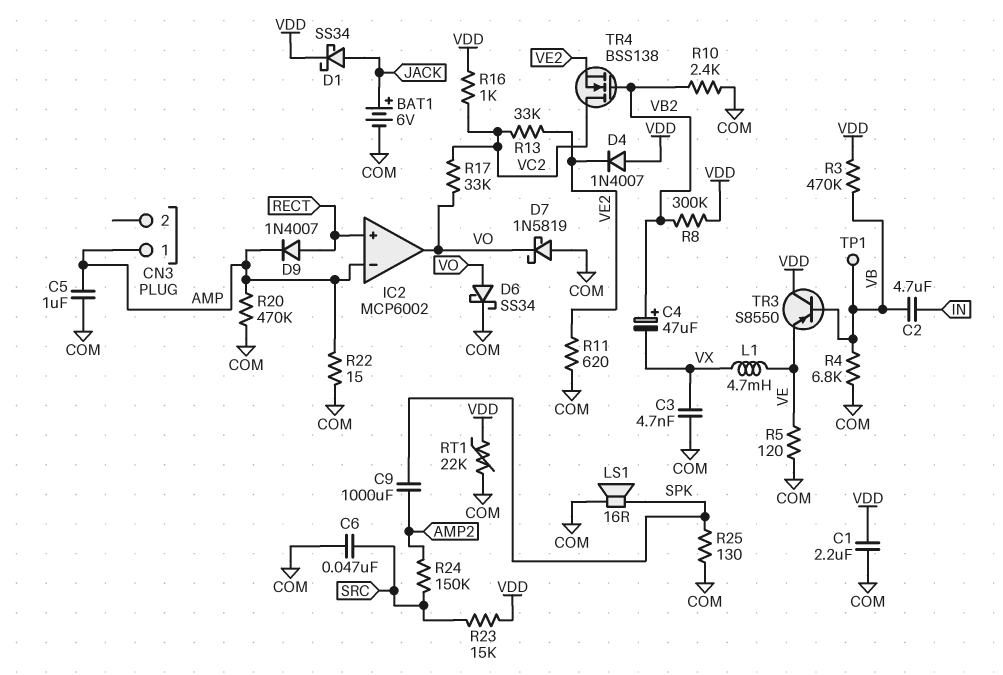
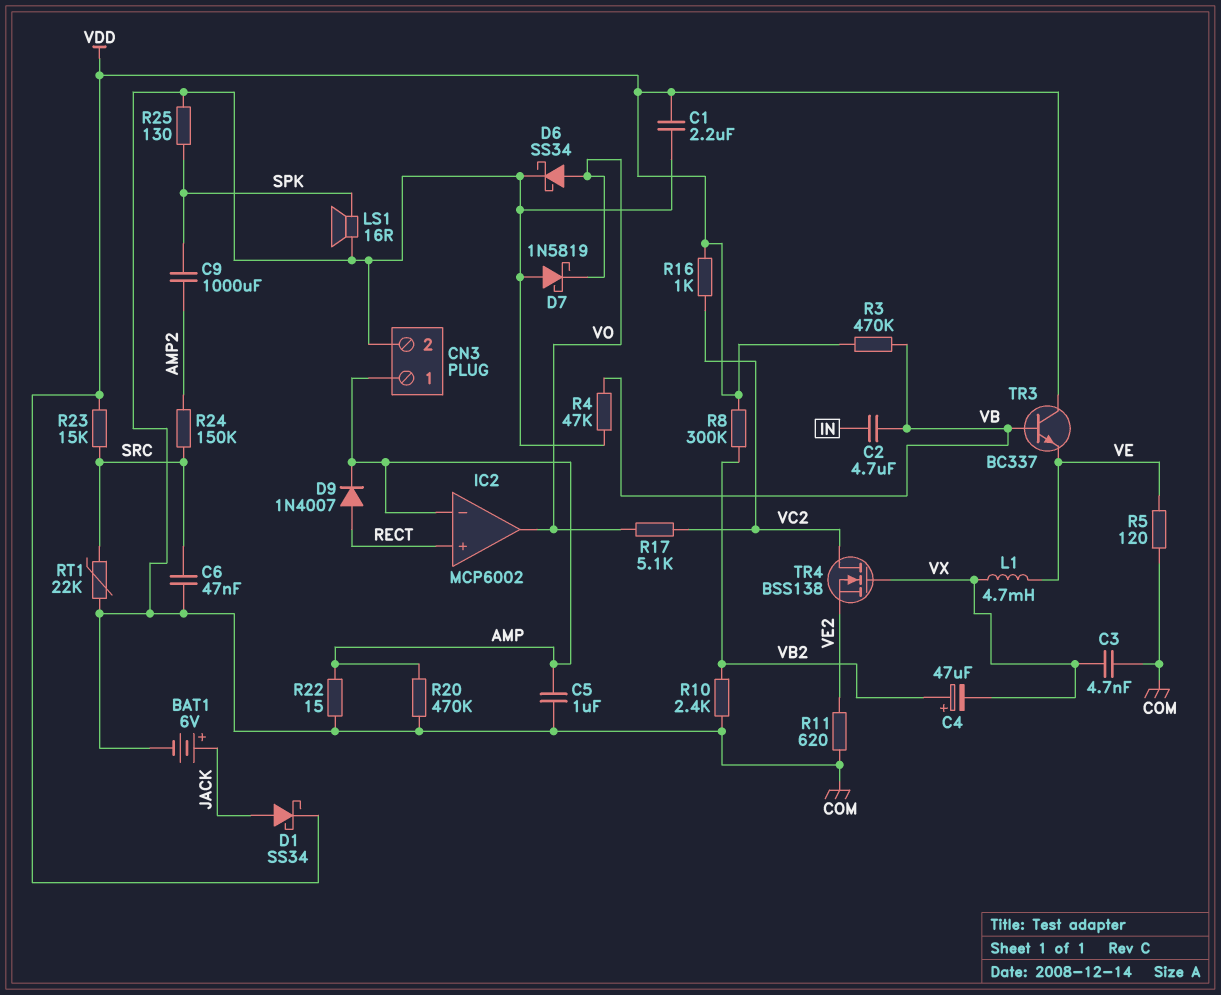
CN3 pin 2: none -> COM
D4: diode 1N4007 (A VDD, K VE2) -> none
R4: 6.8k (COM, VB) -> 47k (COM, VB)
R13: 33k (VC2, VE2) -> none
R17: 33k (VC2, VO) -> 5.1k (VC2, VO)
RT1: 22k (COM, VDD) -> 22k (COM, SRC)
TP1: test point (VB) -> none
TR3: PNP S8550 (B VB, C VDD, E VE) -> NPN BC337 (B VB, C VDD, E VE)
TR4: NMOS BSS138 (G VB2, D VC2, S VE2) -> NMOS BSS138 (G VX, D VC2, S VE2)

